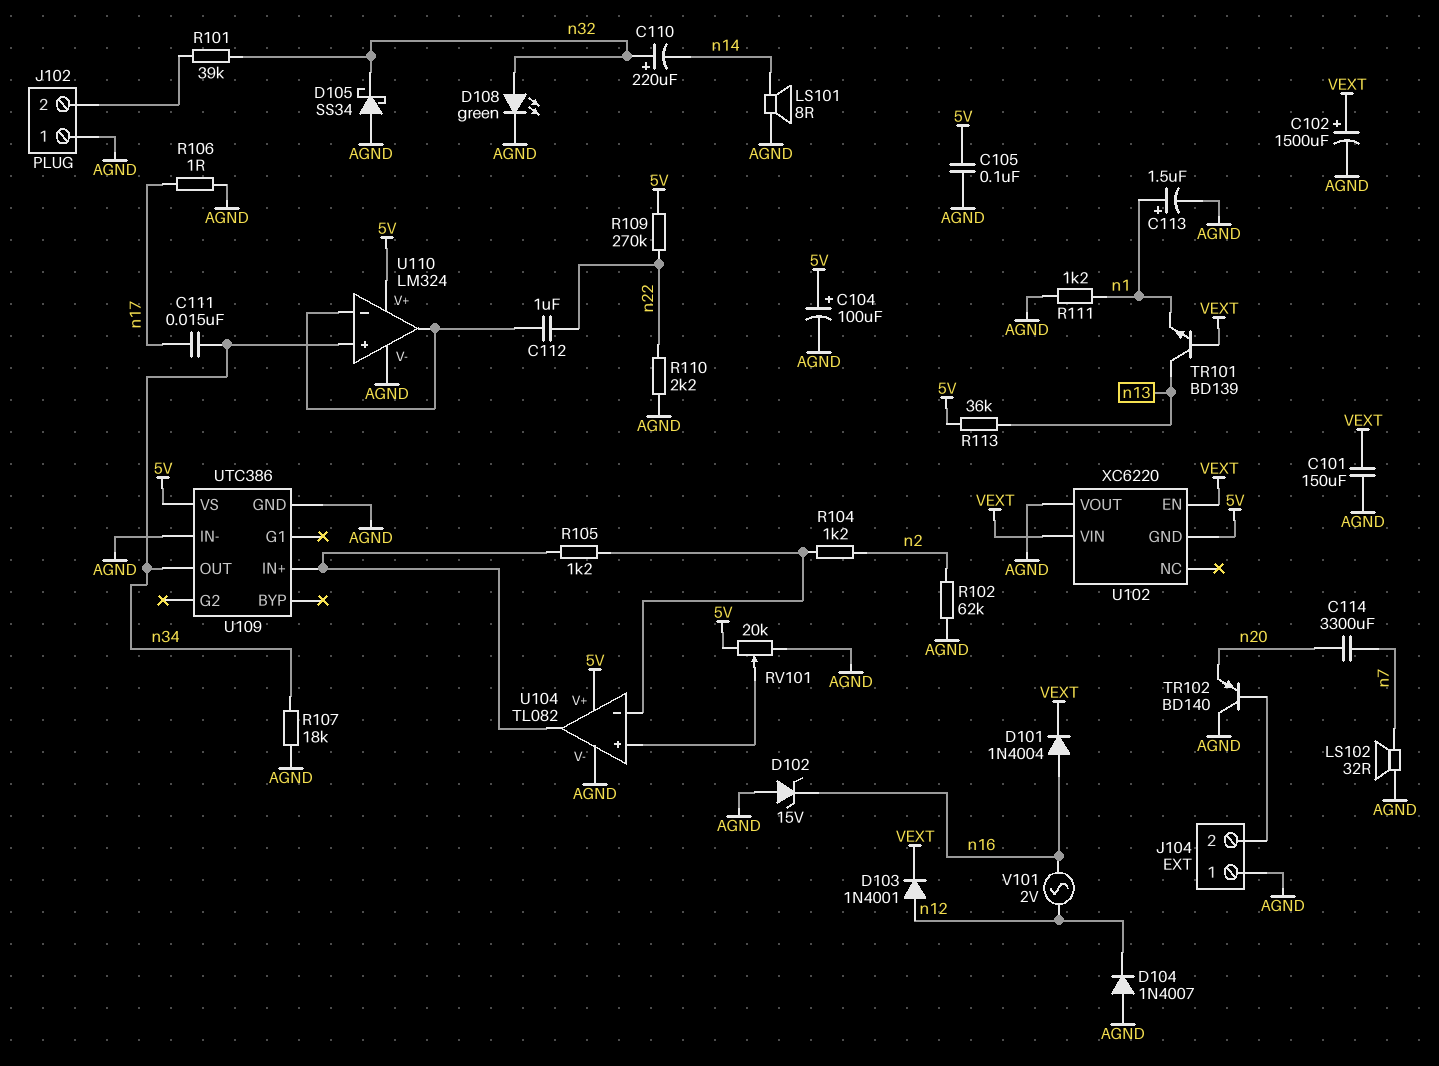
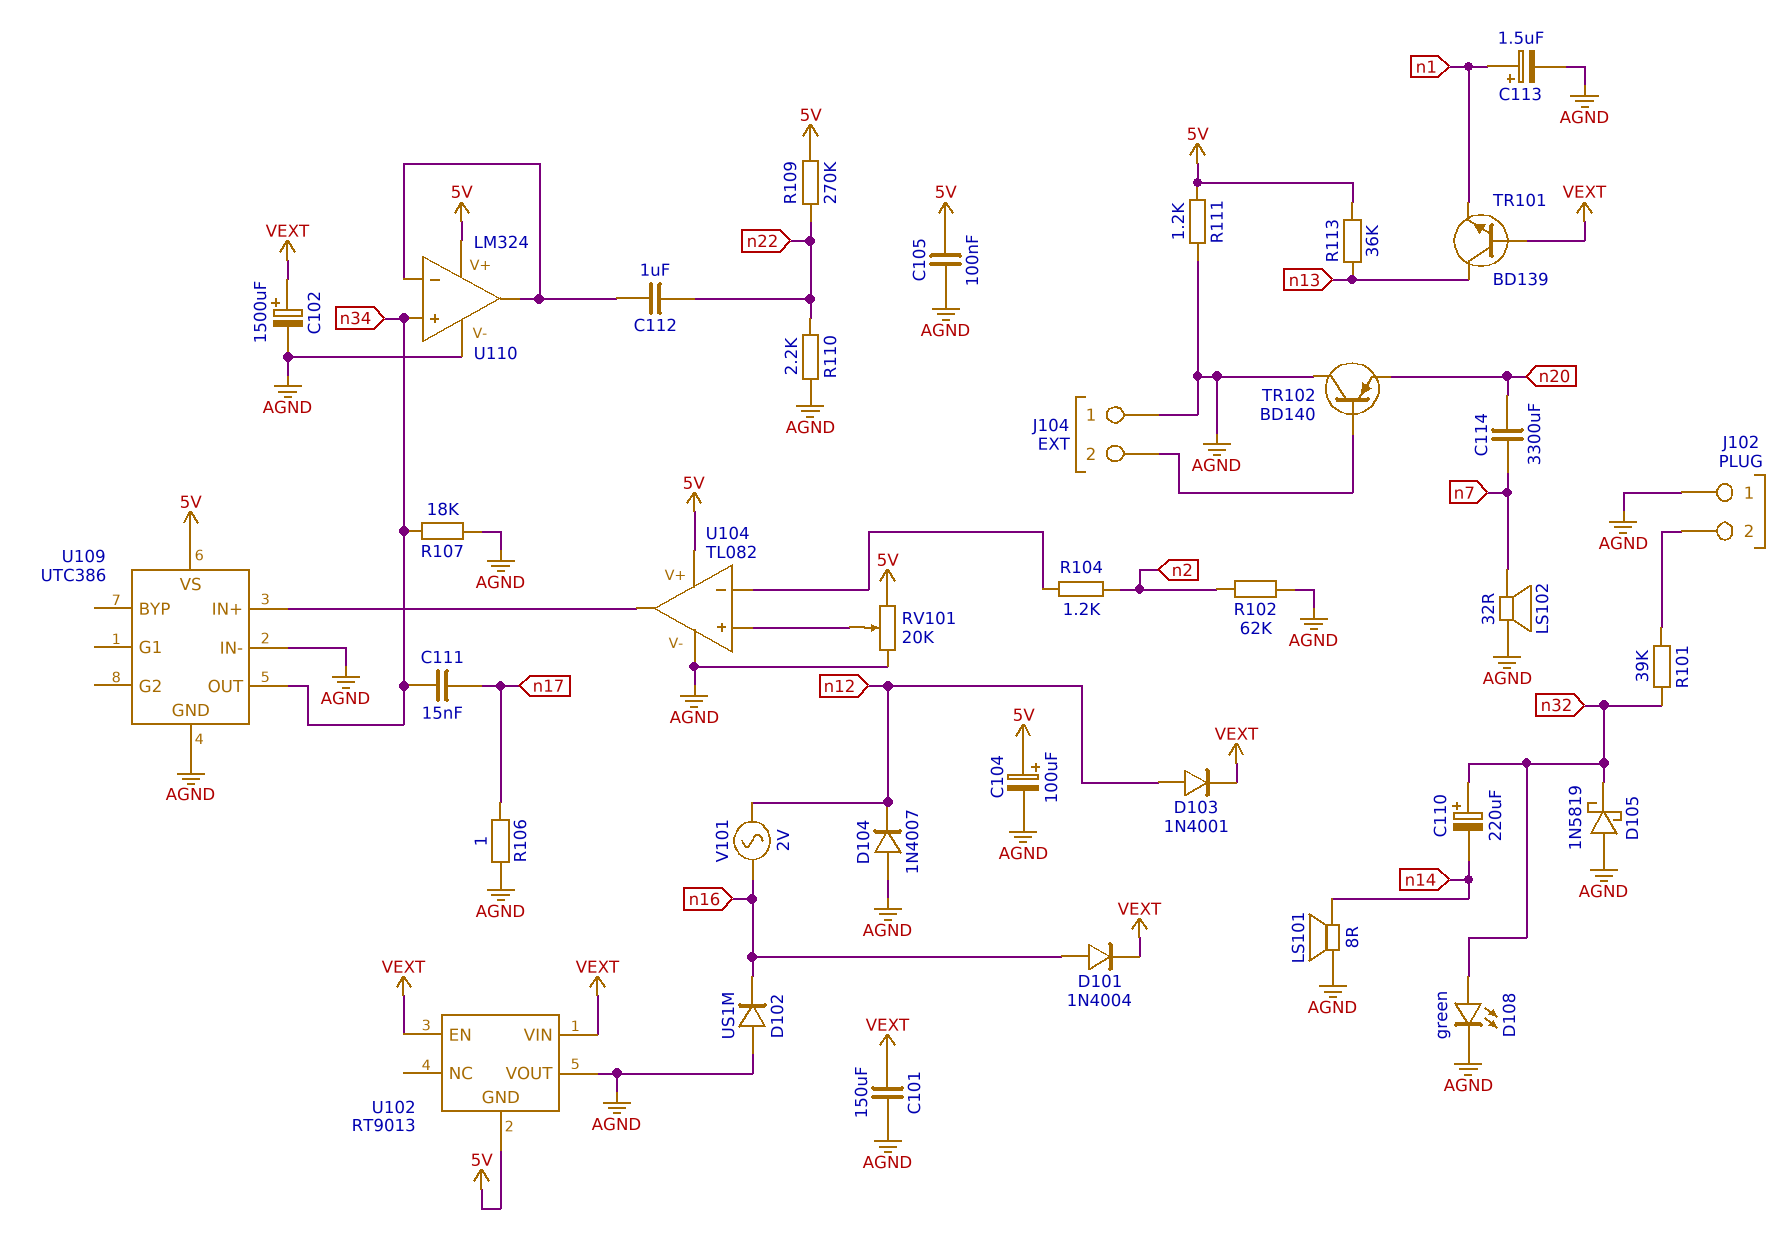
D102: zener 15V (A AGND, K n16) -> diode US1M (A AGND, K n16)
D105: schottky SS34 (A AGND, K n32) -> schottky 1N5819 (A AGND, K n32)
R105: 1.2k (U104/in-, U104/out) -> none
R111: 1.2k (AGND, n1) -> 1.2k (5V, AGND)
U102: XC6220 -> RT9013

